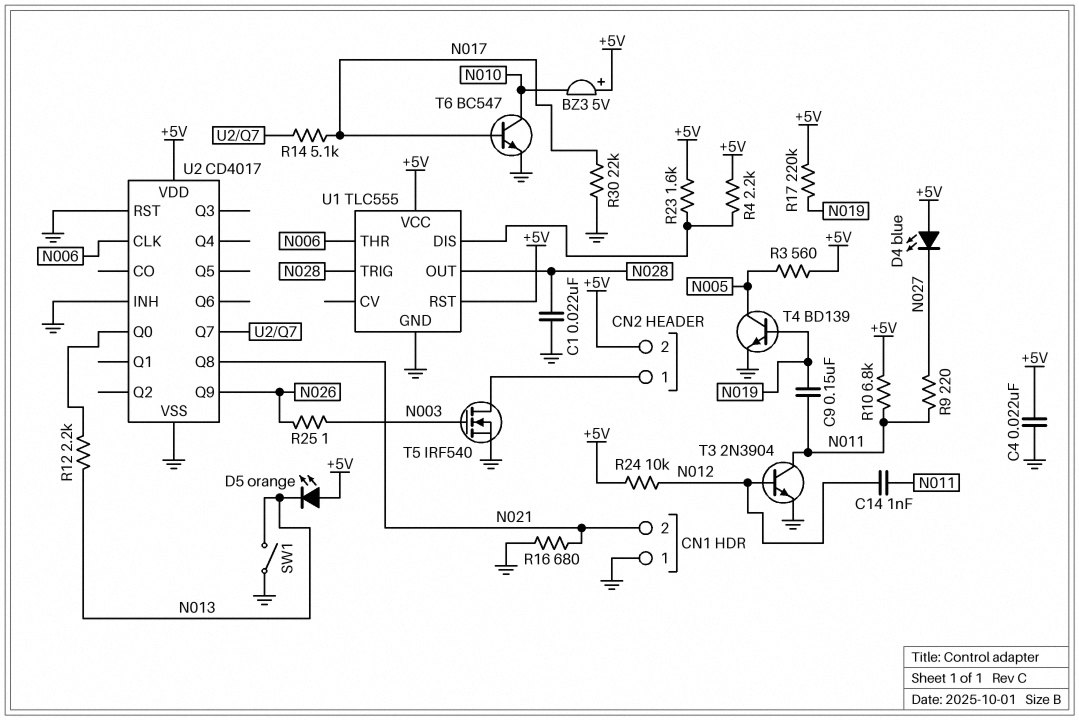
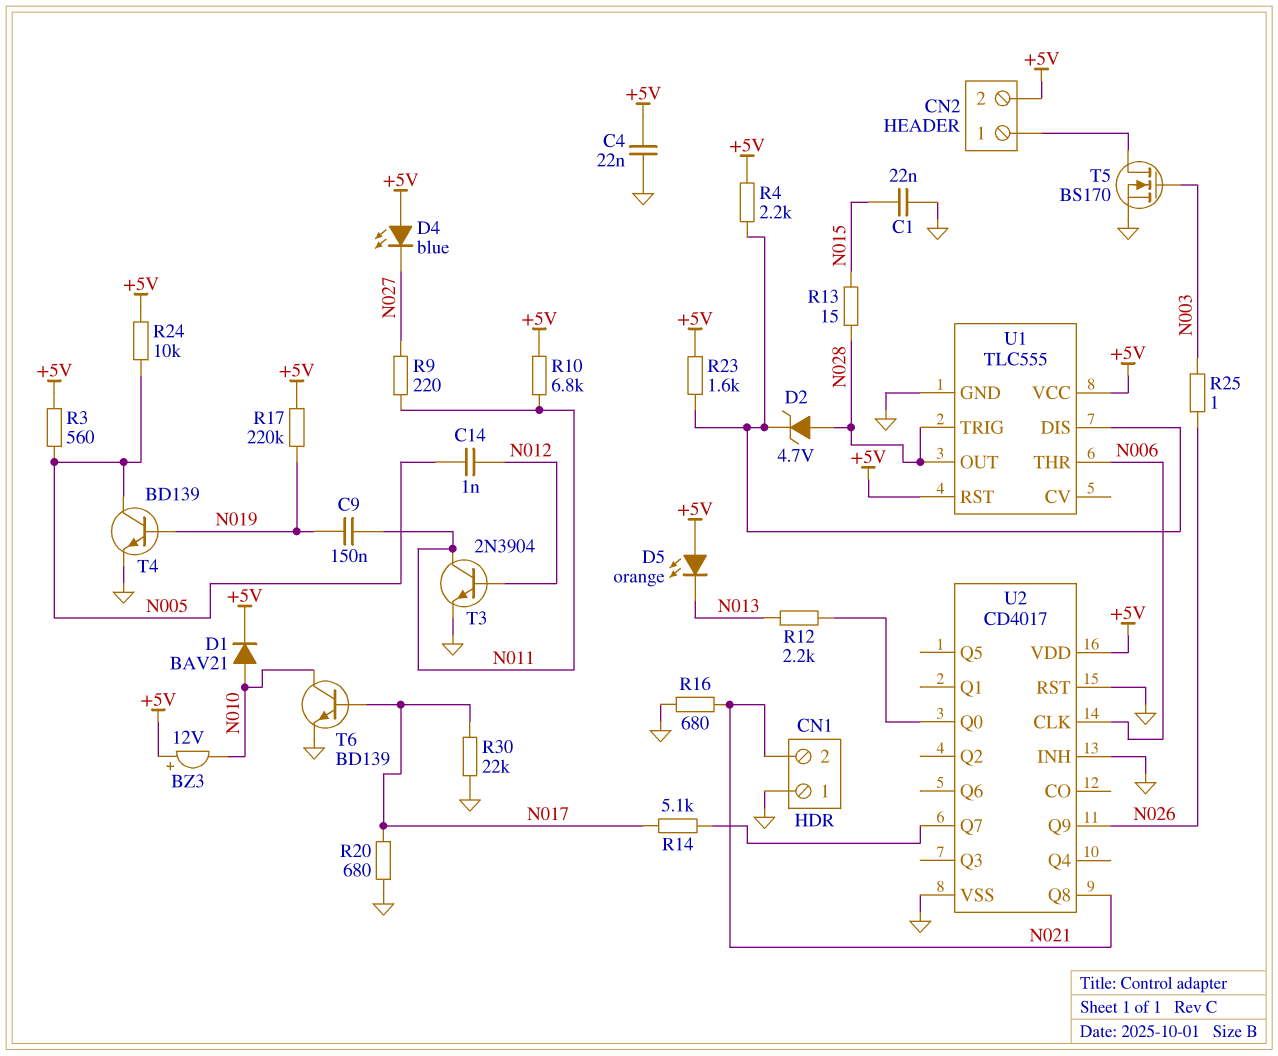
BZ3: buzzer 5V (plus +5V, minus N010) -> buzzer 12V (plus +5V, minus N010)
C1: 22nF (GND, N028) -> 22nF (GND, N015)
C14: 1nF (N011, N012) -> 1nF (N005, N012)
D1: none -> diode BAV21 (A N010, K +5V)
D2: none -> zener 4.7V (A N028, K U1/DIS)
R13: none -> 15 (N015, N028)
R20: none -> 680 (GND, N017)
R24: 10k (+5V, N012) -> 10k (+5V, N005)
SW1: switch (GND, N013) -> none
T5: NMOS IRF540 (G N003, D CN2/1, S GND) -> NMOS BS170 (G N003, D CN2/1, S GND)
T6: NPN BC547 (B N017, C N010, E GND) -> NPN BD139 (B N017, C N010, E GND)

